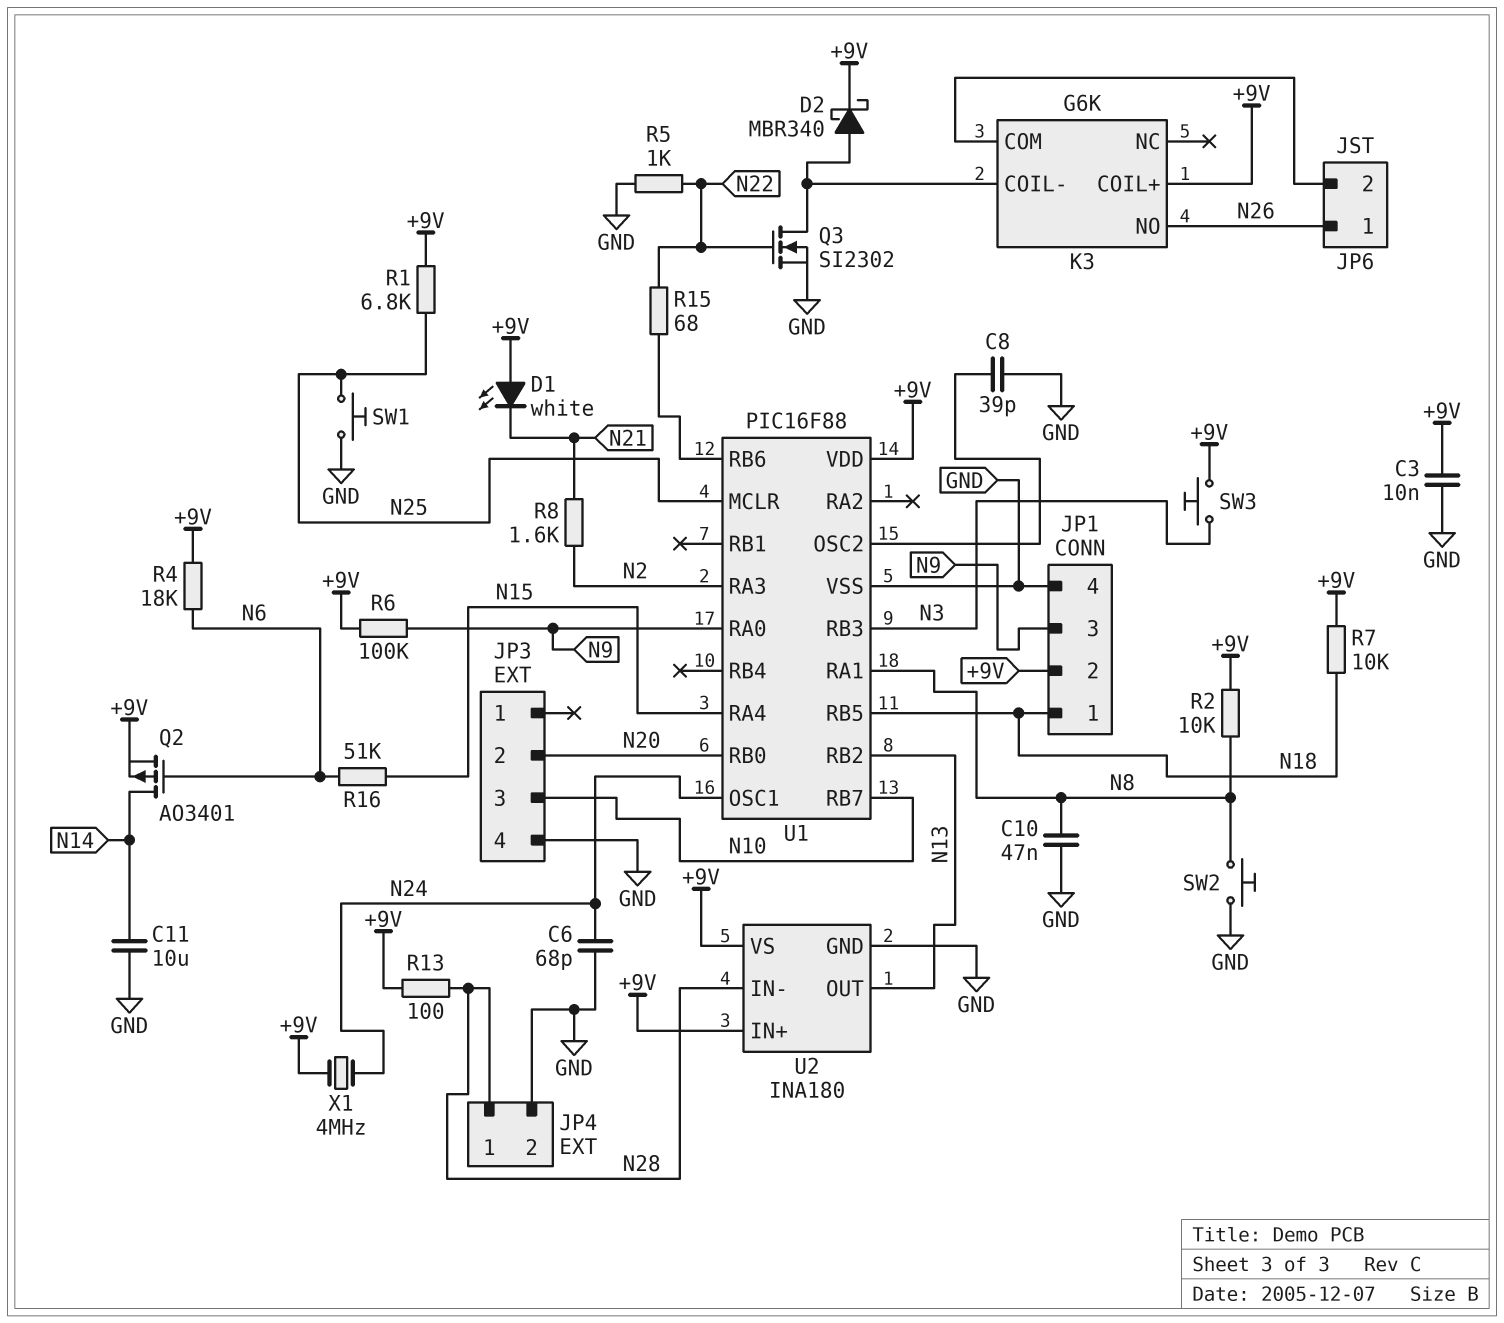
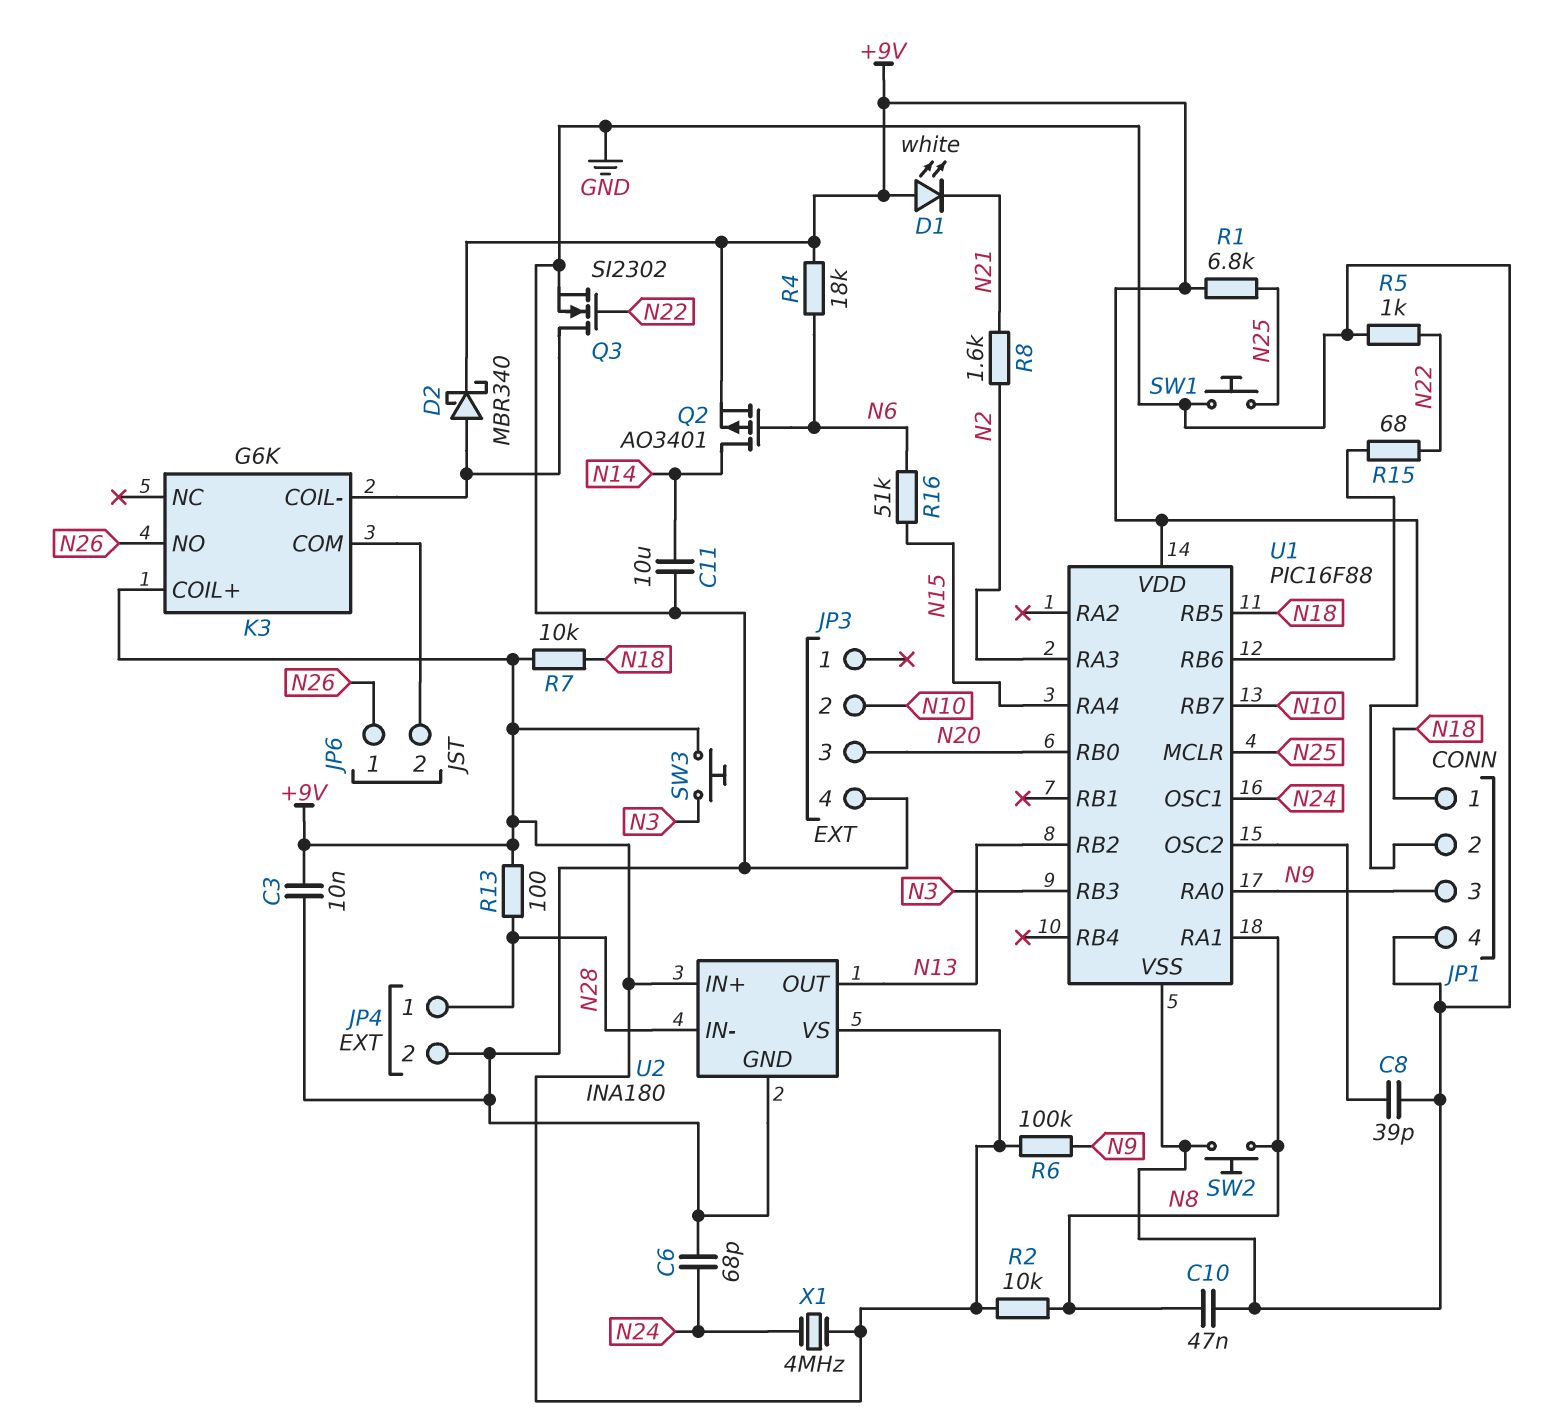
JP3 pin 2: N20 -> N10
JP3 pin 3: N10 -> N20

